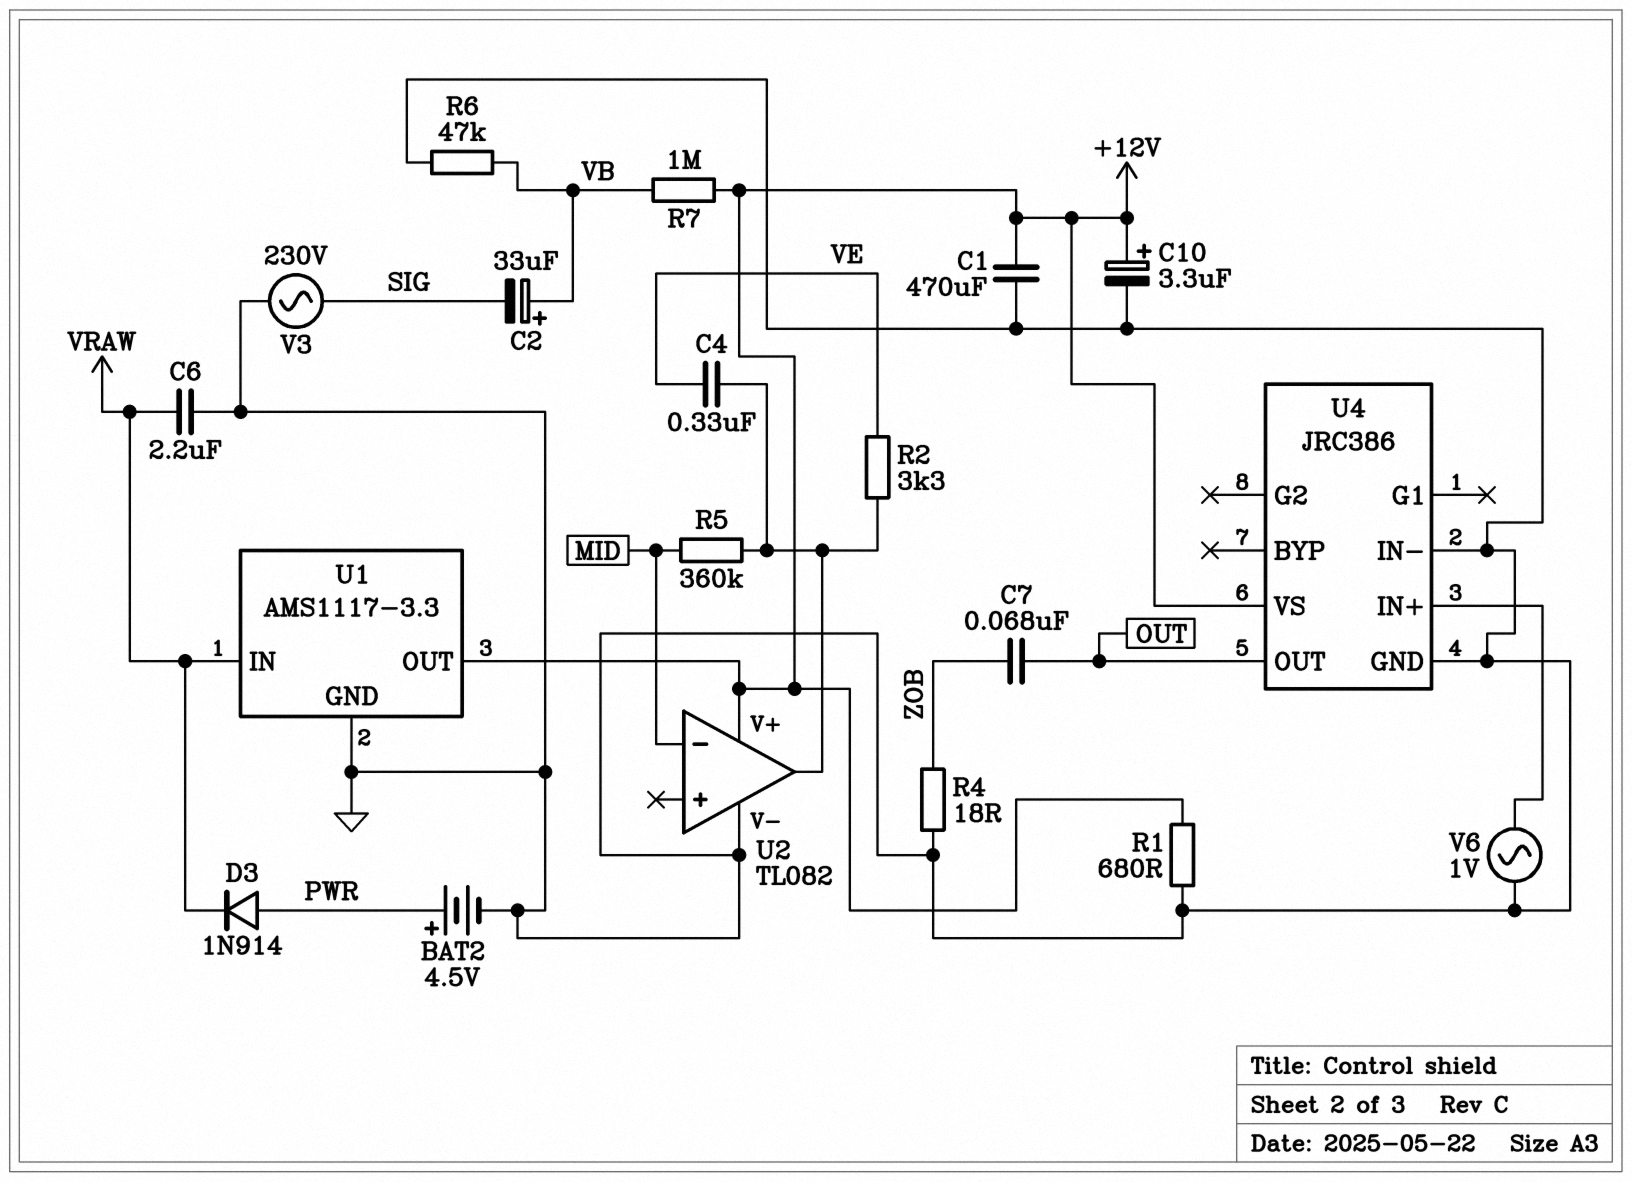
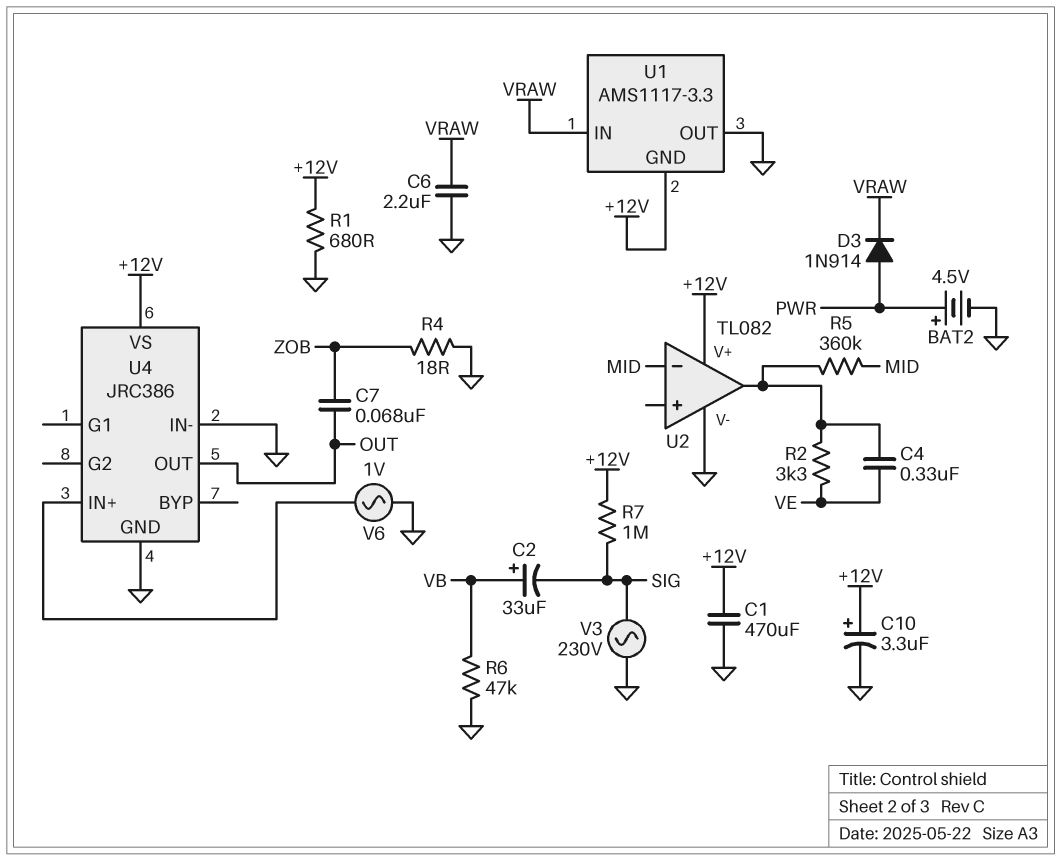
R7: 1M (+12V, VB) -> 1M (+12V, SIG)
U1 pin GND: GND -> +12V
U1 pin OUT: +12V -> GND

